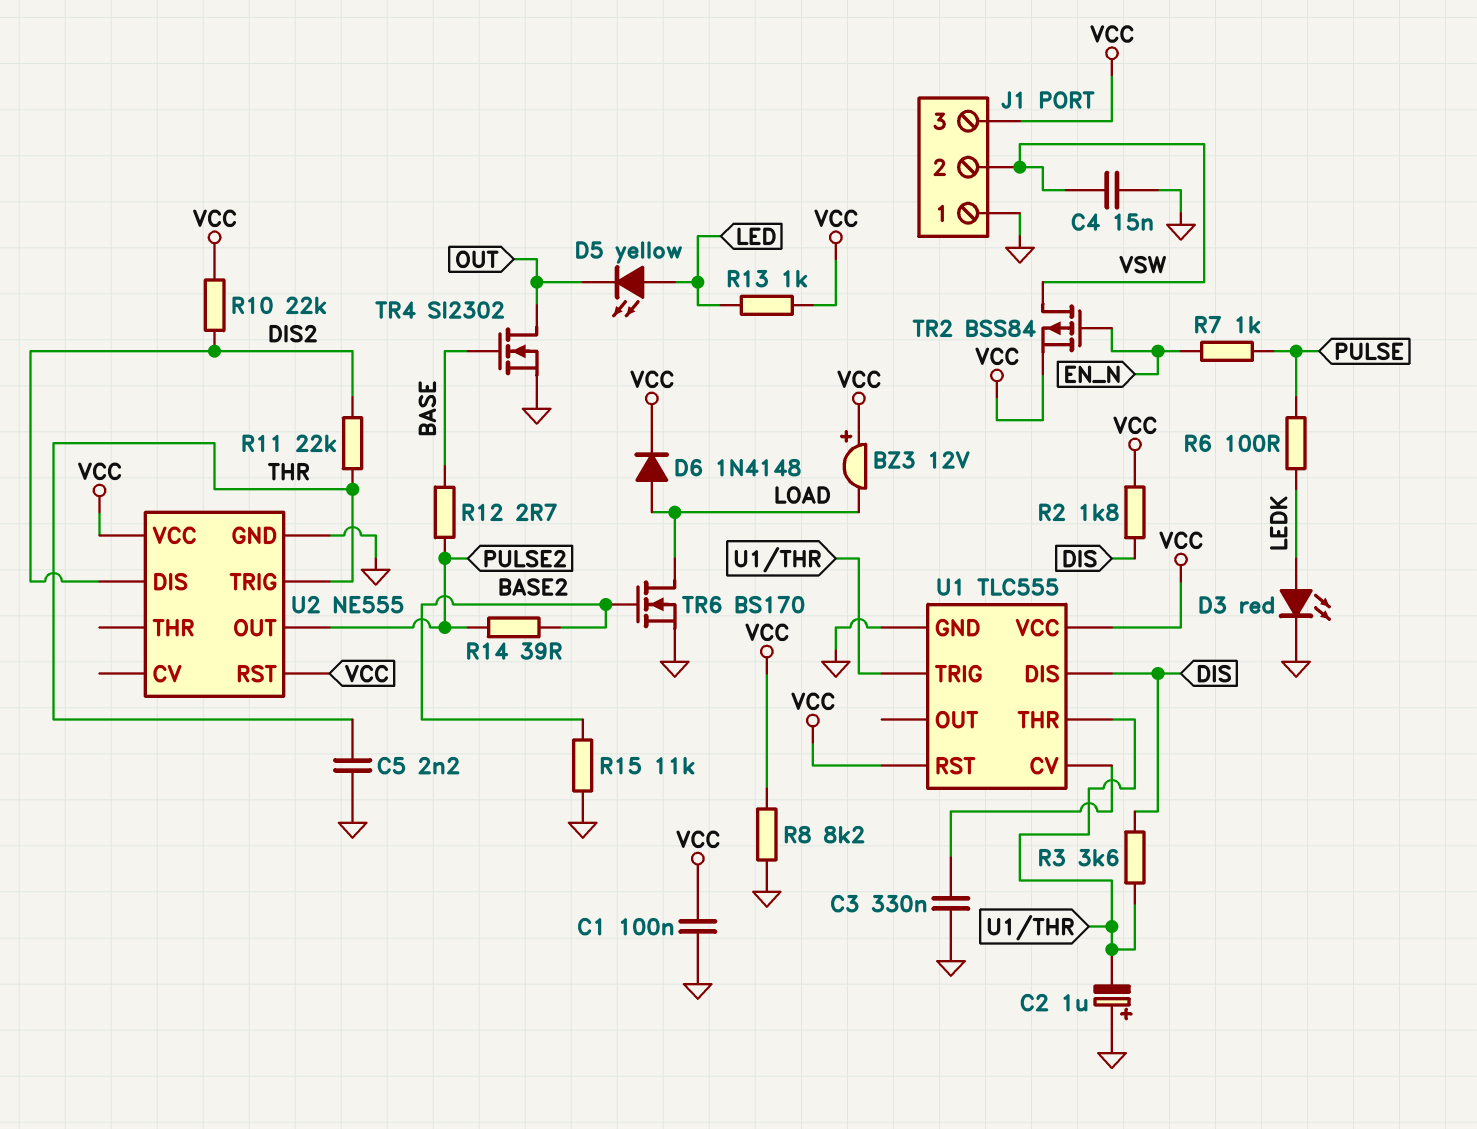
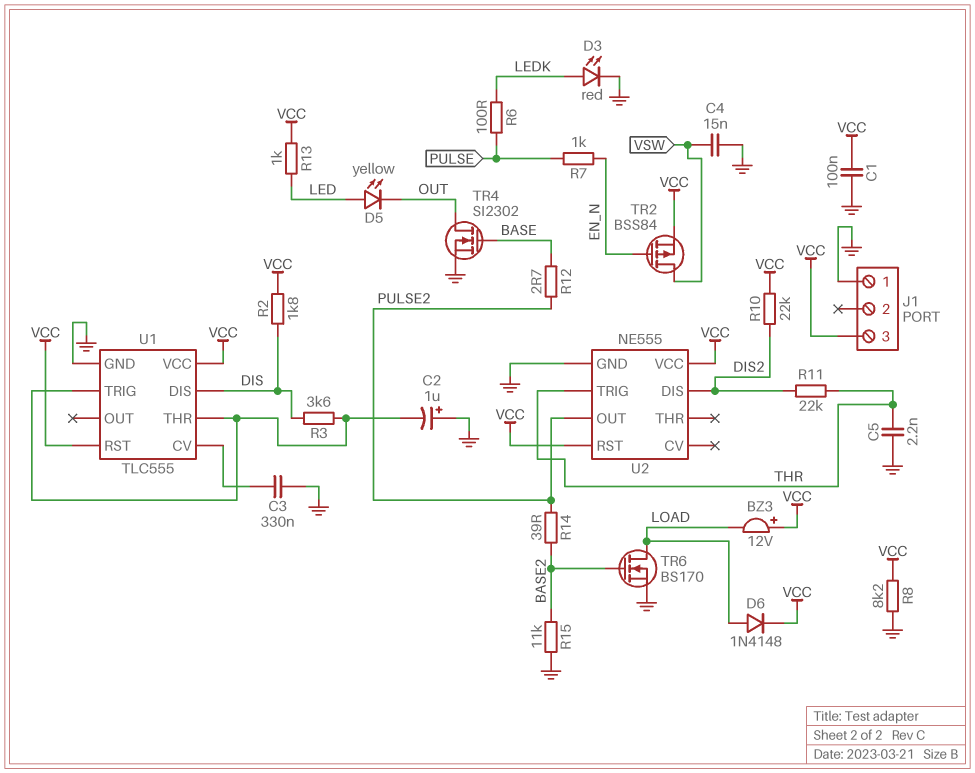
J1 pin 2: VSW -> none

